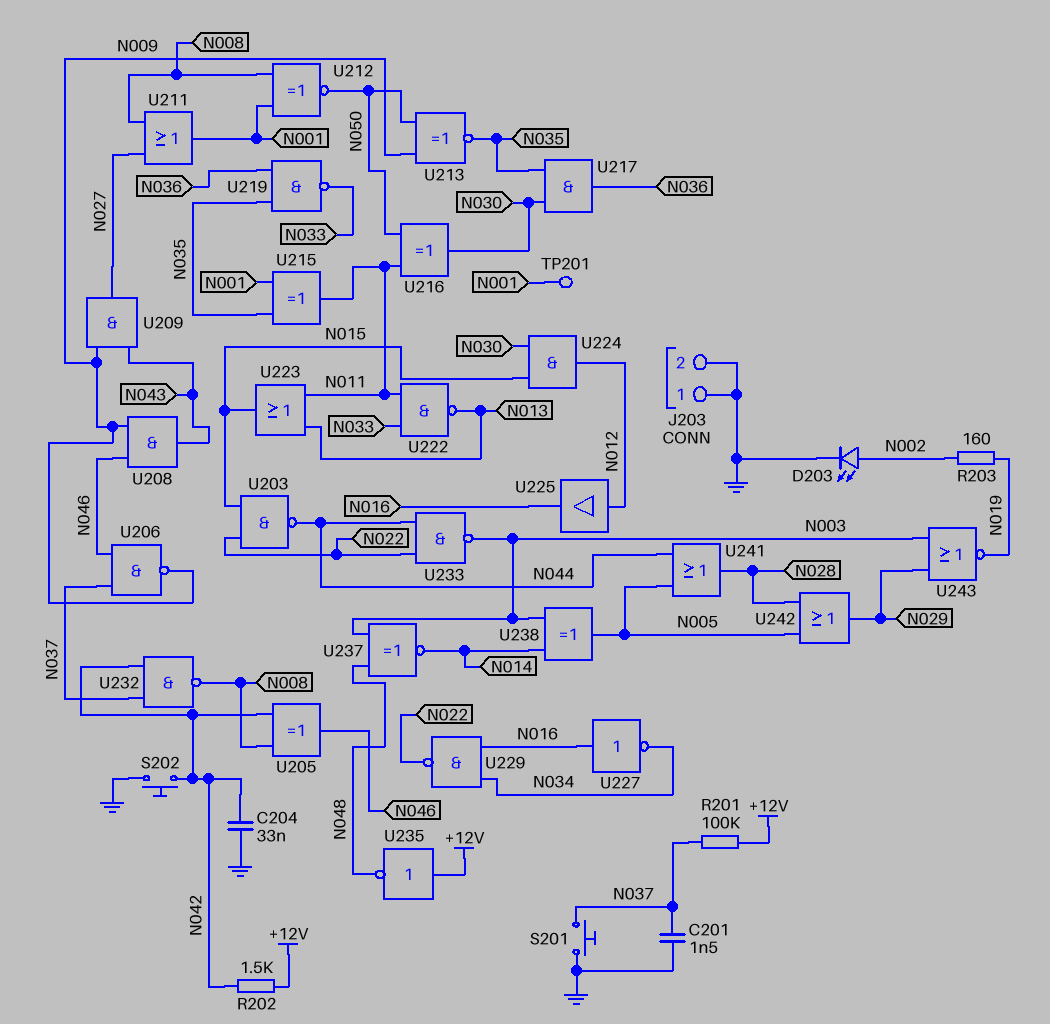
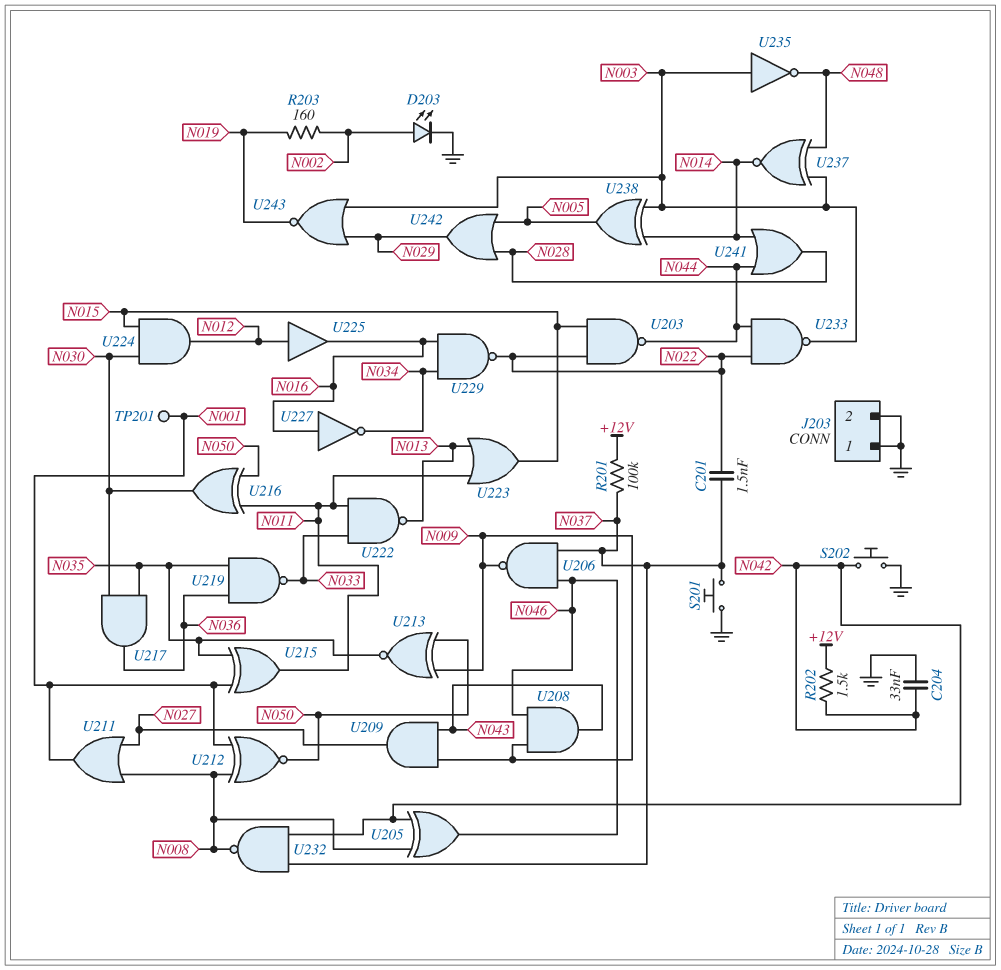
C201: 1.5nF (GND, N037) -> 1.5nF (N022, N037)
U235: NOT (in +12V, out N048) -> NOT (in N003, out N048)
U241: OR (in N005, in N044, out N028) -> OR (in N014, in N044, out N028)

